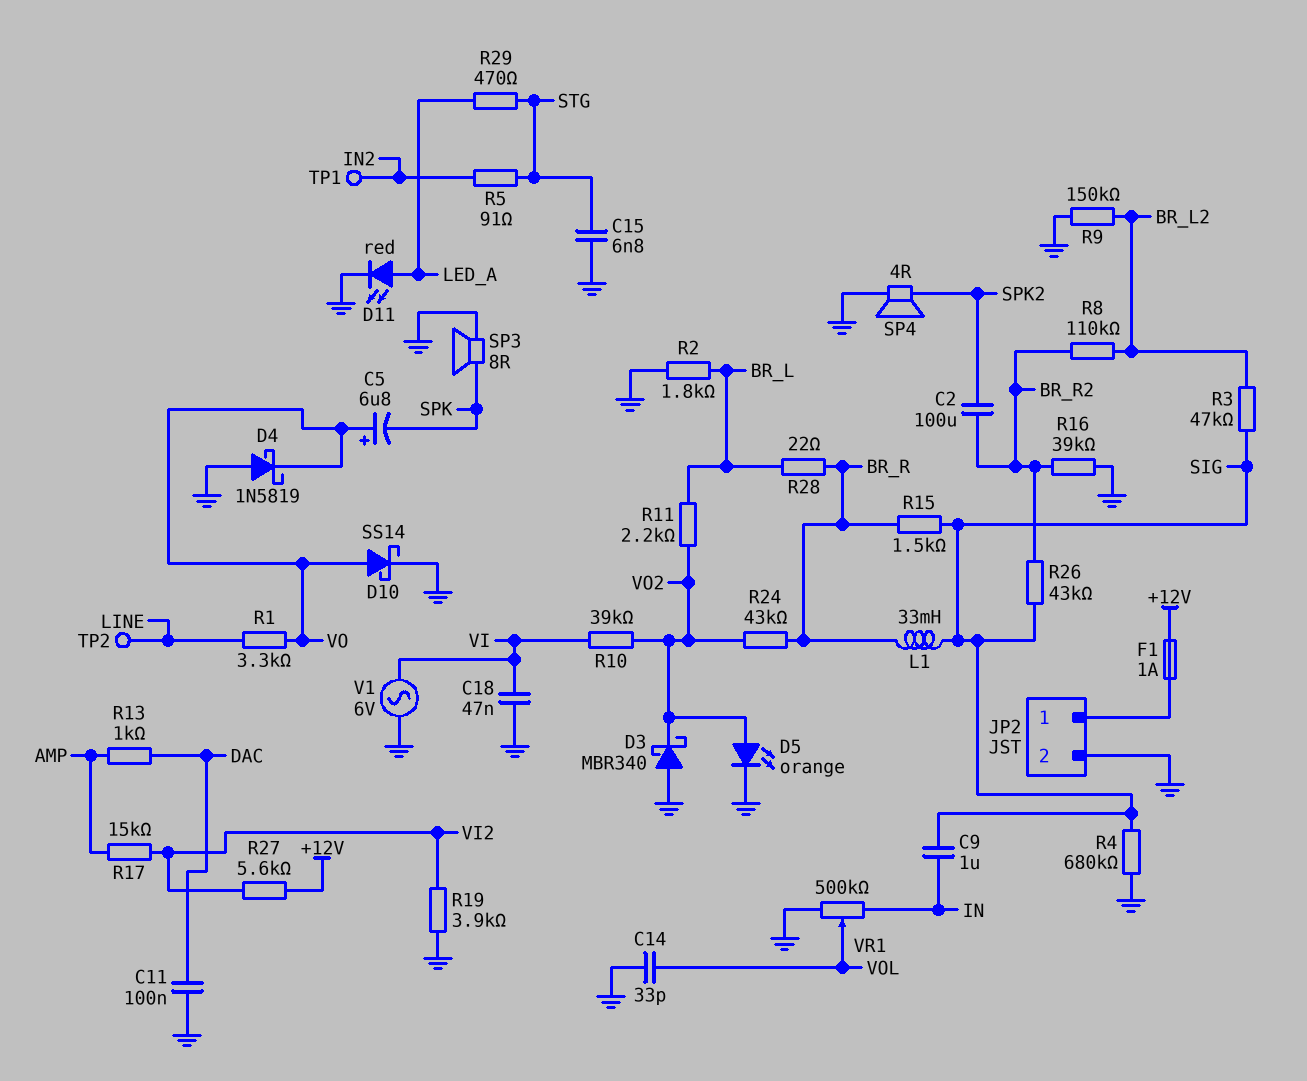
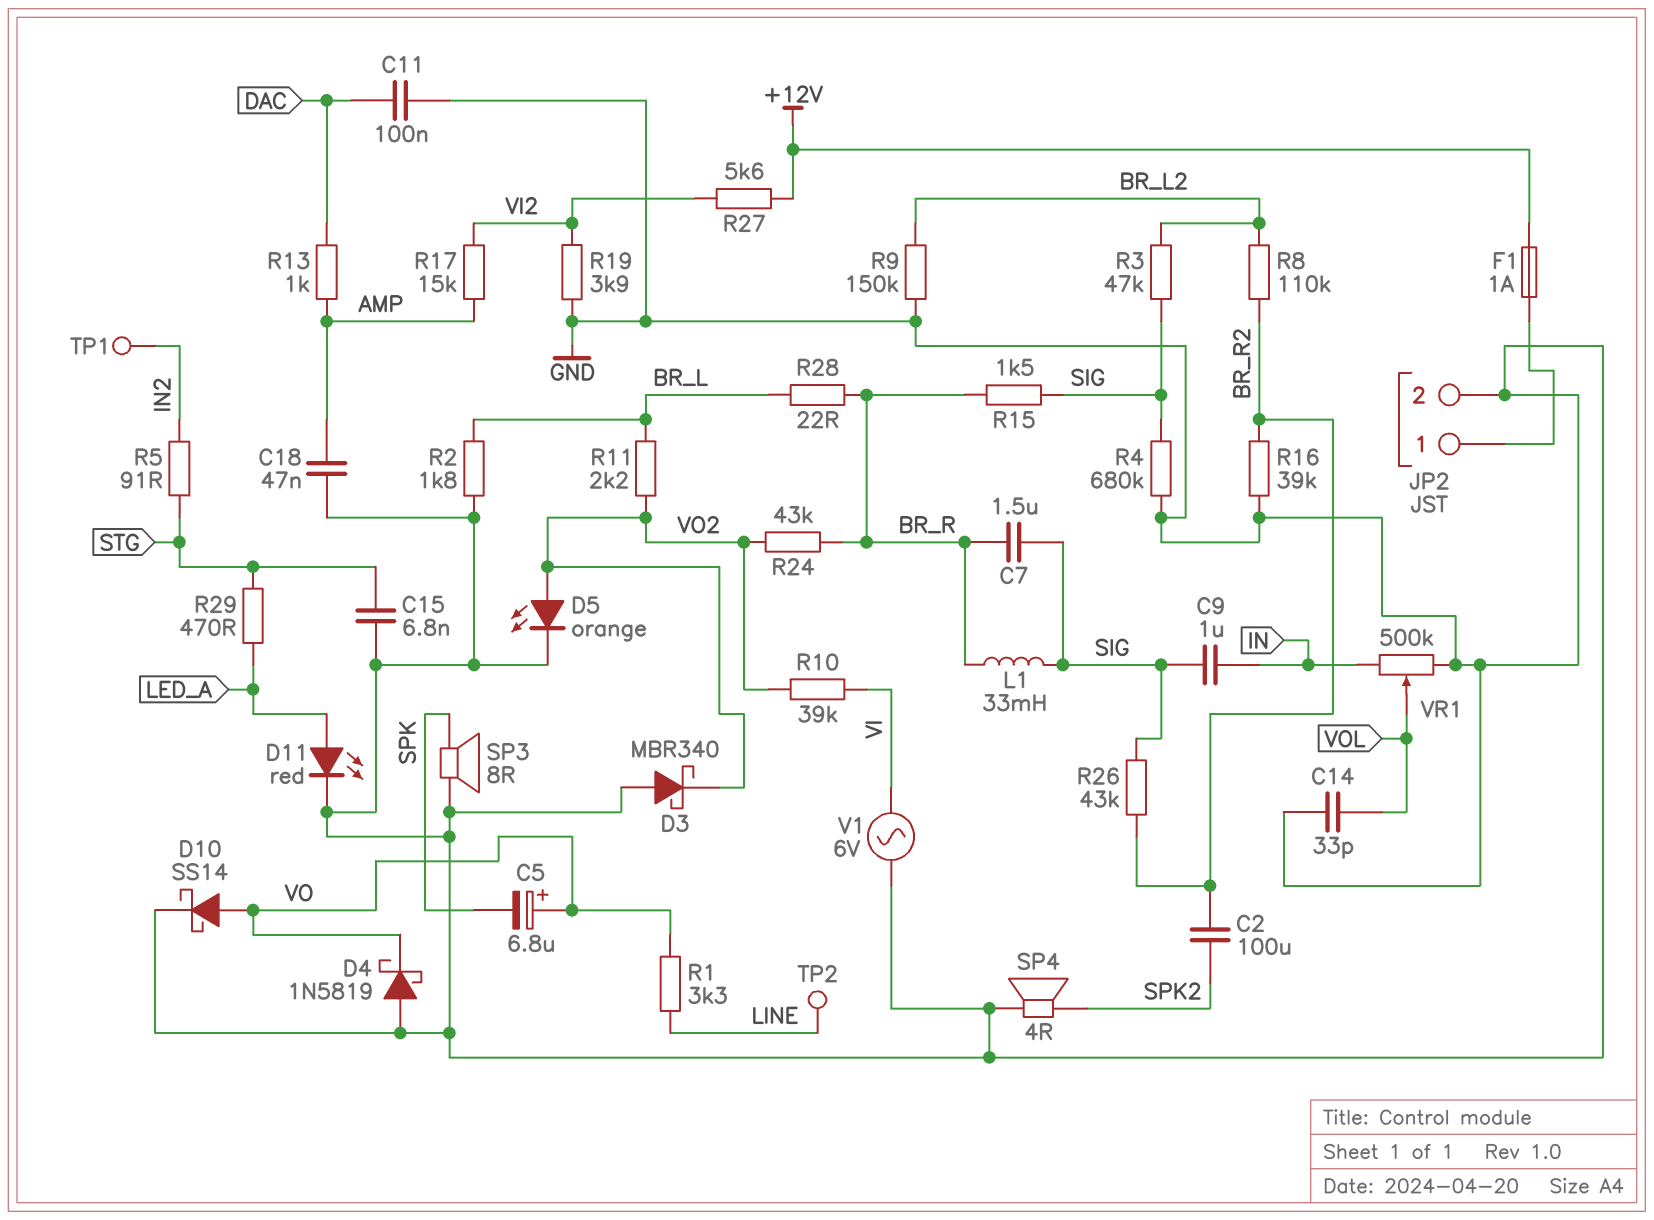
C7: none -> 1.5uF (BR_R, SIG)
C18: 47nF (GND, VI) -> 47nF (AMP, GND)

